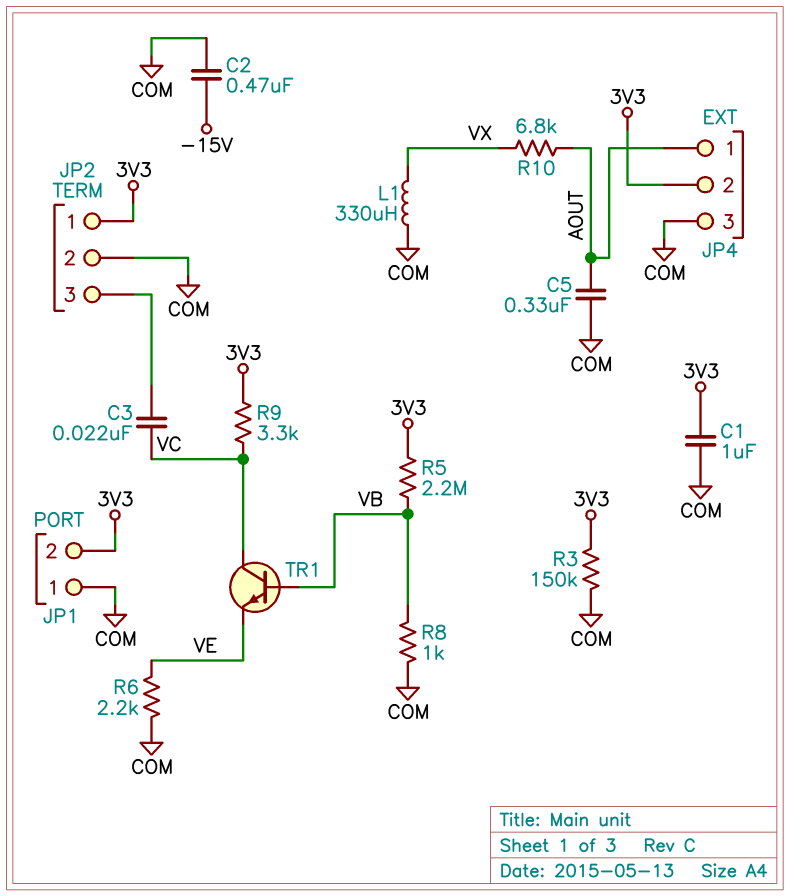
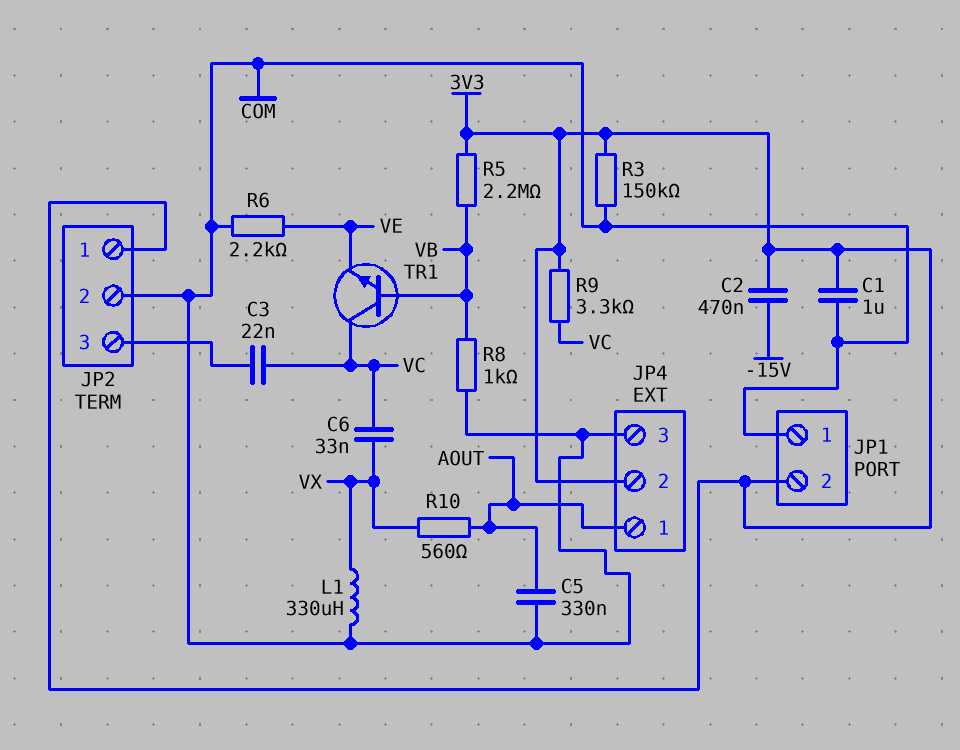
C2: 470nF (-15V, COM) -> 470nF (-15V, 3V3)
C6: none -> 33nF (VC, VX)
R10: 6.8k (AOUT, VX) -> 560 (AOUT, VX)

